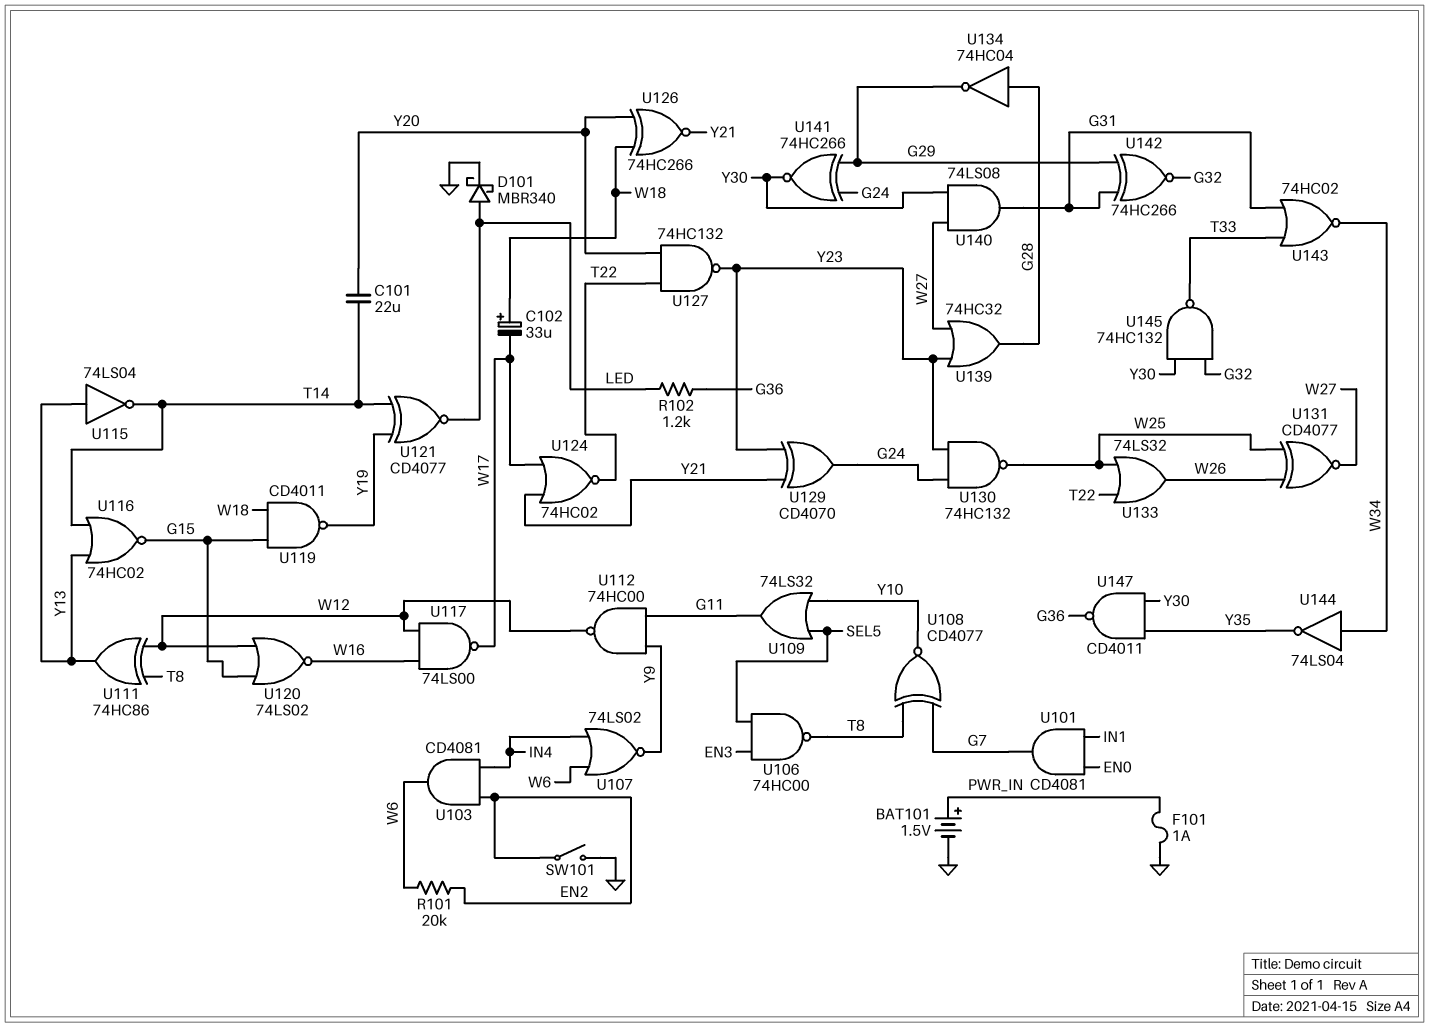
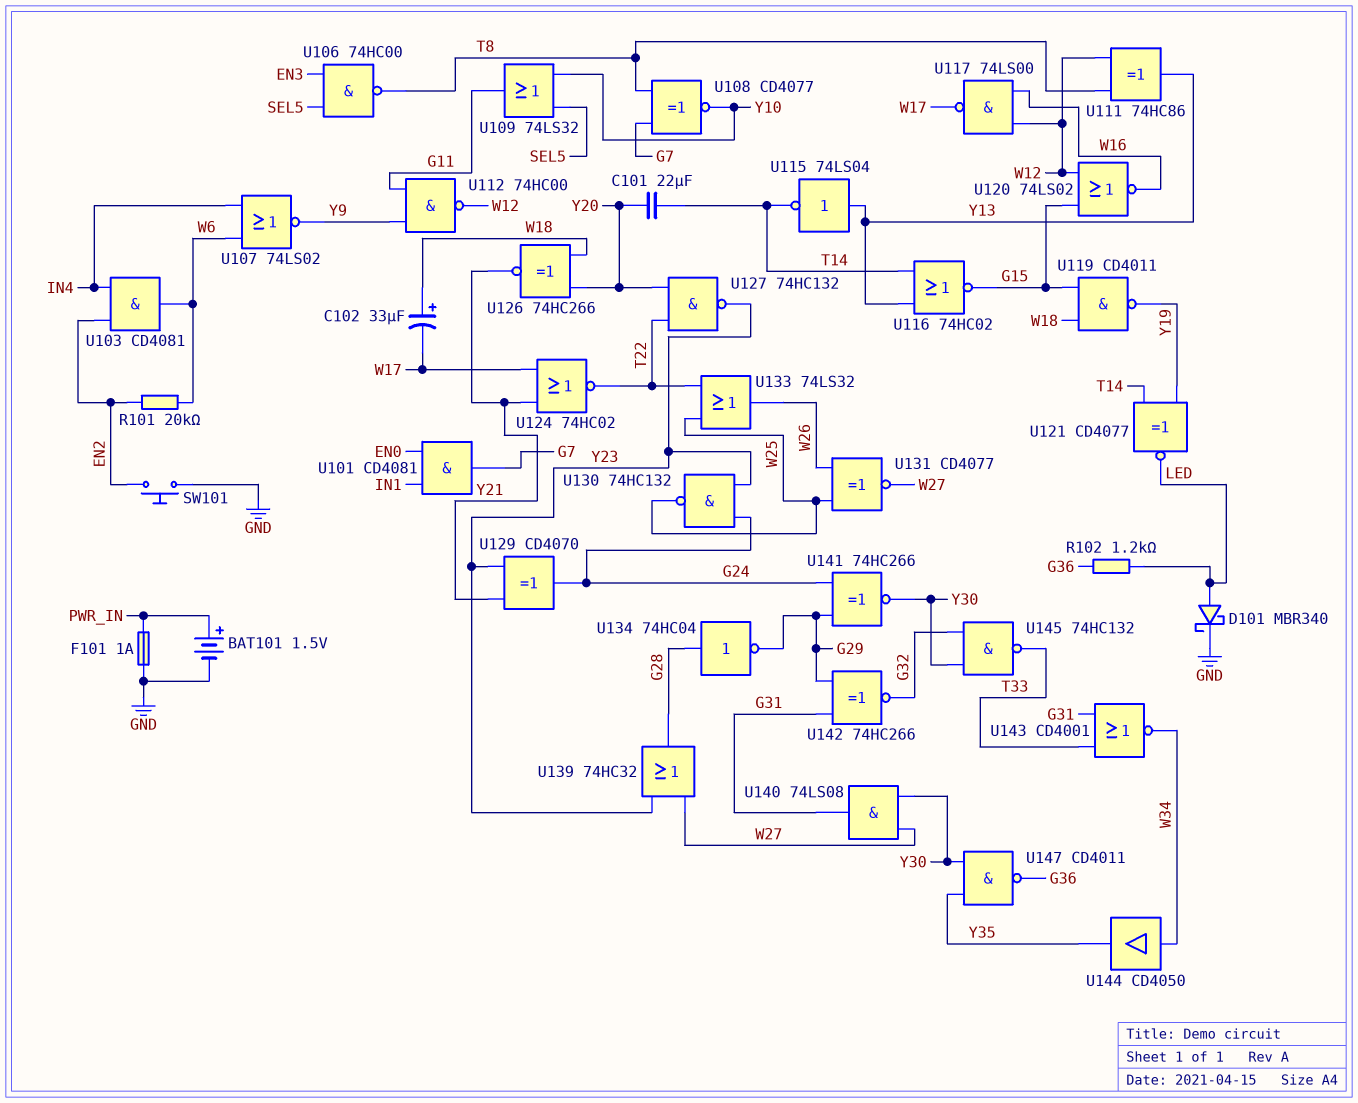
SW101: switch (EN2, GND) -> button (EN2, GND)
U143: NOR 74HC02 (in G31, in T33, out W34) -> NOR CD4001 (in G31, in T33, out W34)
U144: NOT 74LS04 (in W34, out Y35) -> buffer CD4050 (in W34, out Y35)

